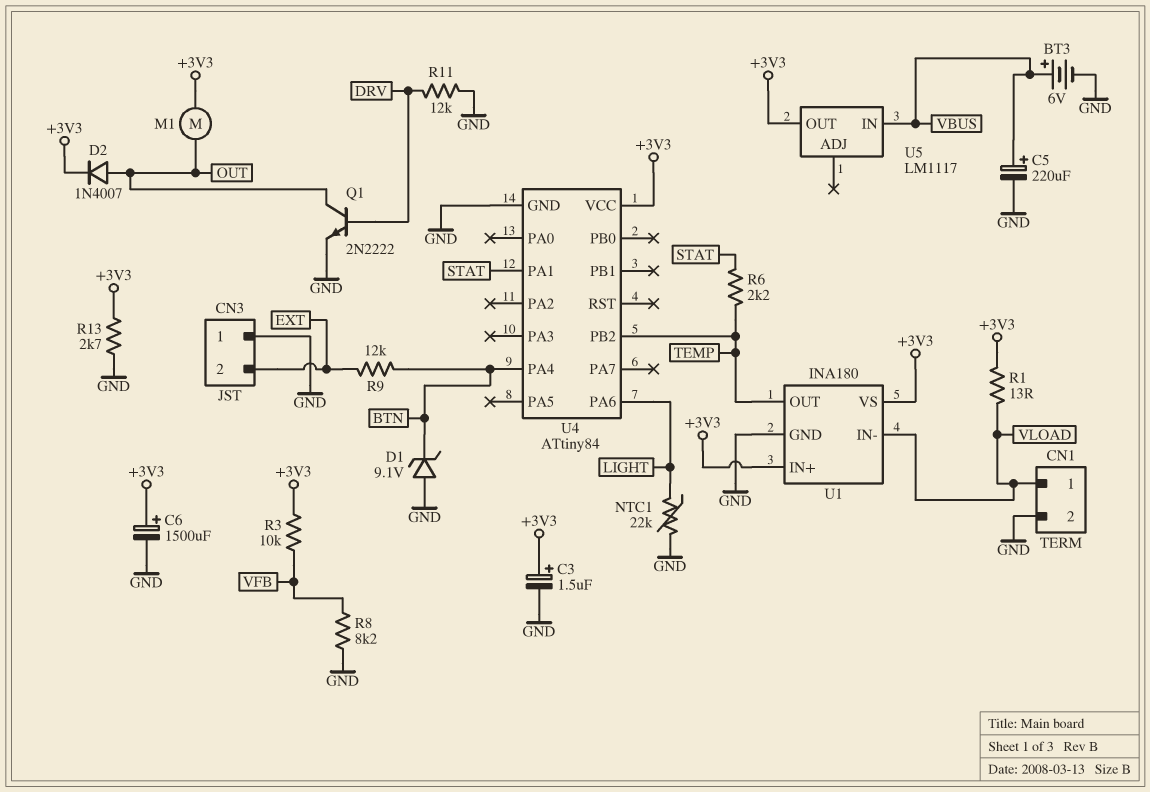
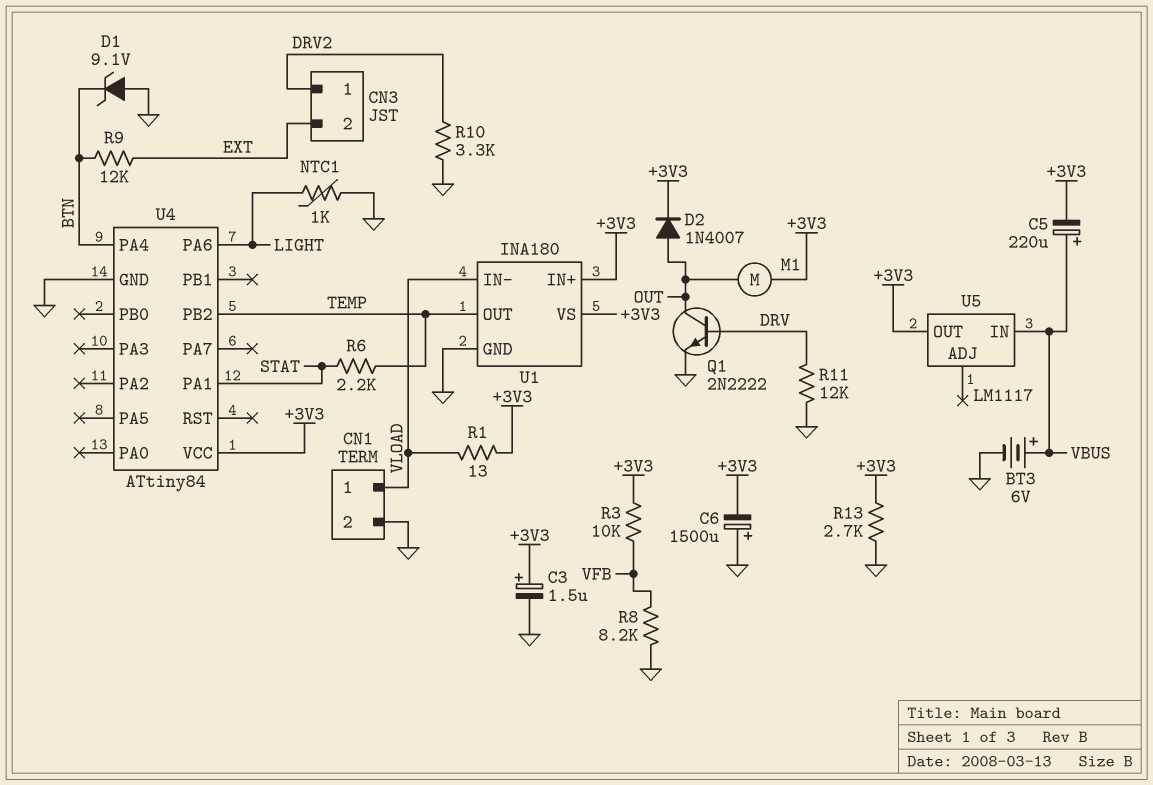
C5: 220uF (plus VBUS, minus GND) -> 220uF (plus VBUS, minus +3V3)
C6: 1500uF (plus +3V3, minus GND) -> 1500uF (plus GND, minus +3V3)
CN3 pin 1: GND -> DRV2
NTC1: 22k (GND, LIGHT) -> 1k (GND, LIGHT)
R10: none -> 3.3k (DRV2, GND)

